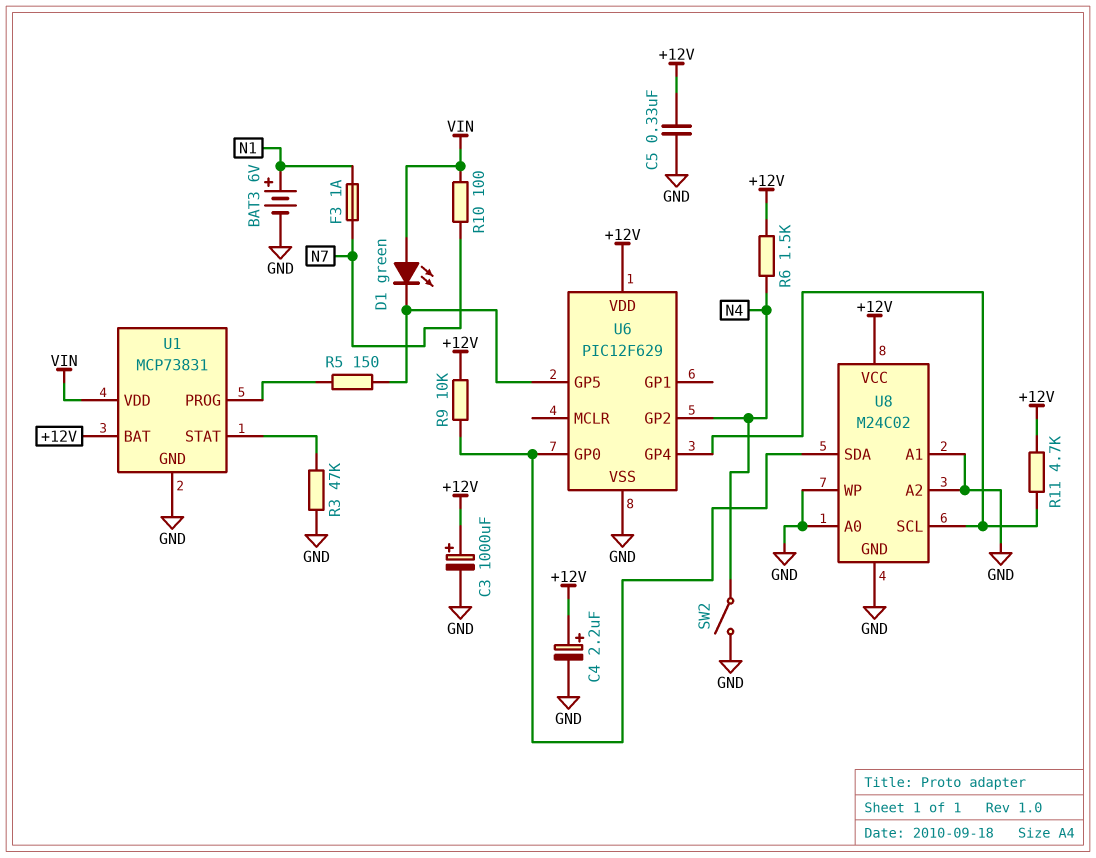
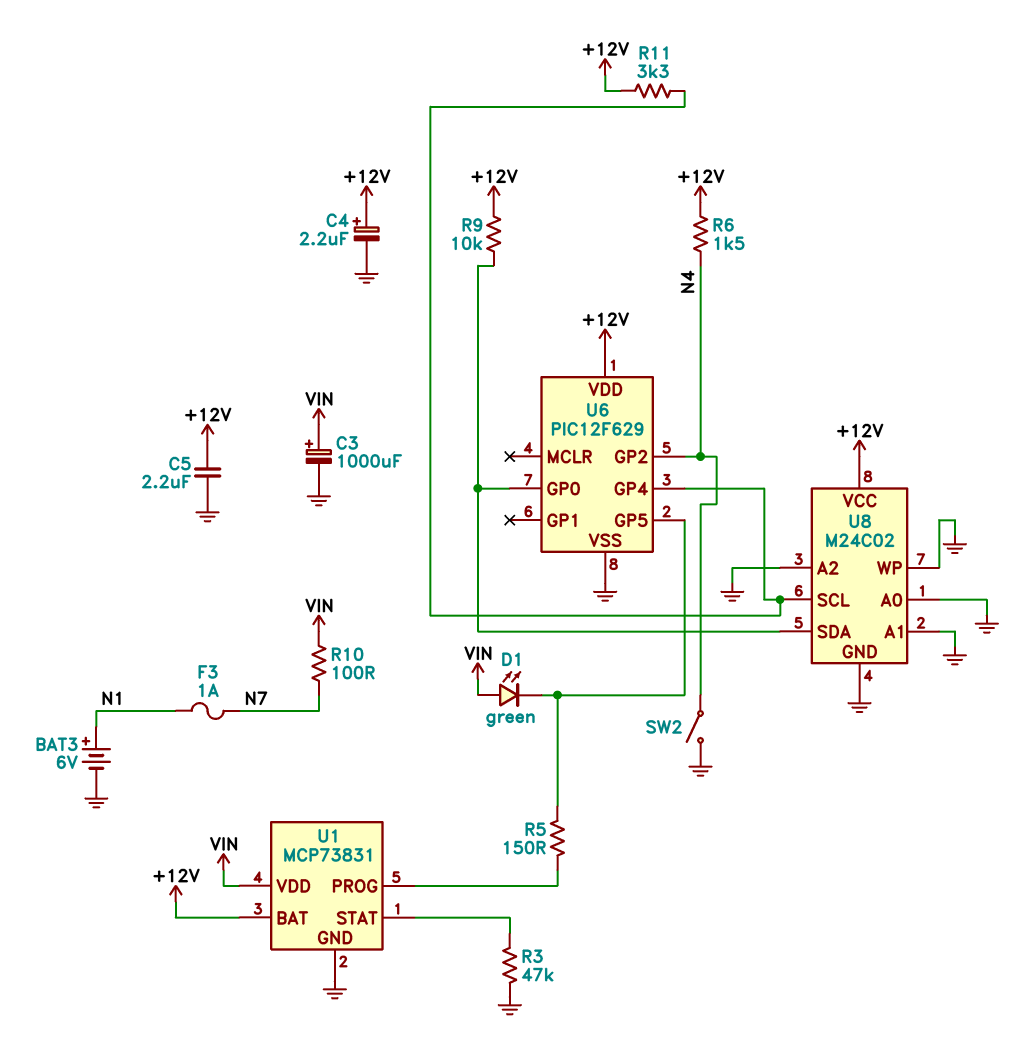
C3: 1000uF (plus +12V, minus GND) -> 1000uF (plus VIN, minus GND)
C5: 330nF (+12V, GND) -> 2.2uF (+12V, GND)
R11: 4.7k (+12V, U6/GP4) -> 3.3k (+12V, U6/GP4)

